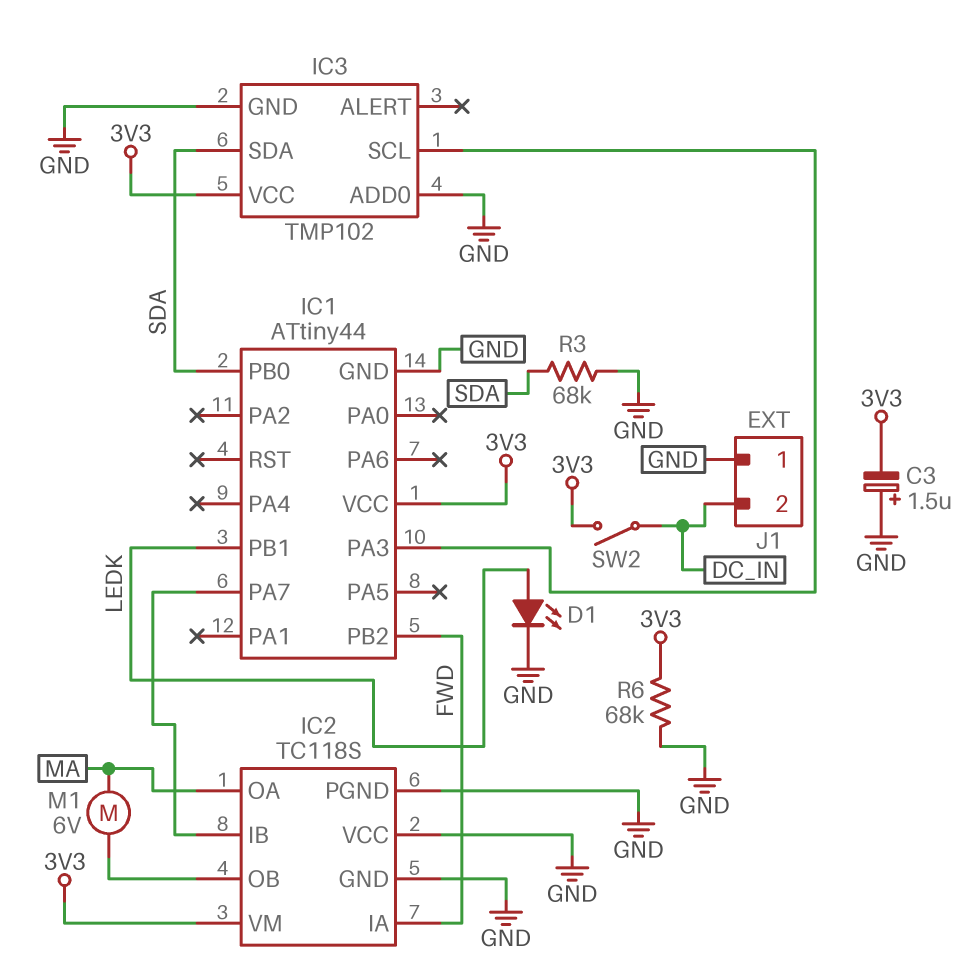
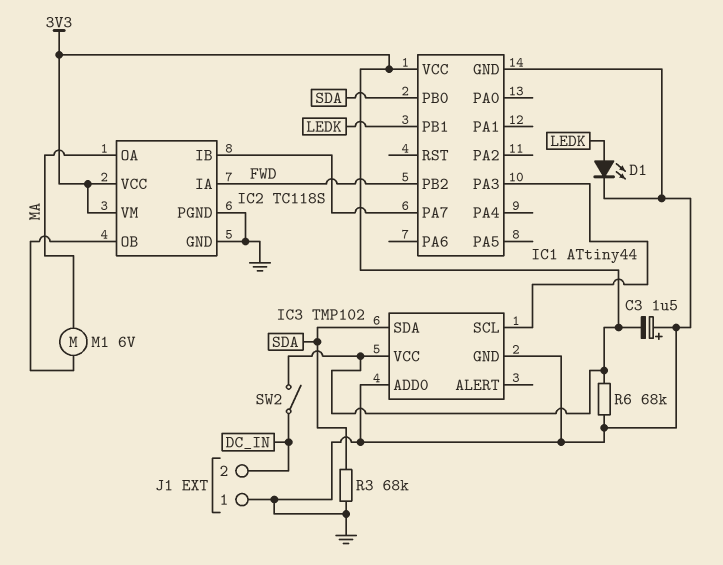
IC2 pin VCC: GND -> 3V3

